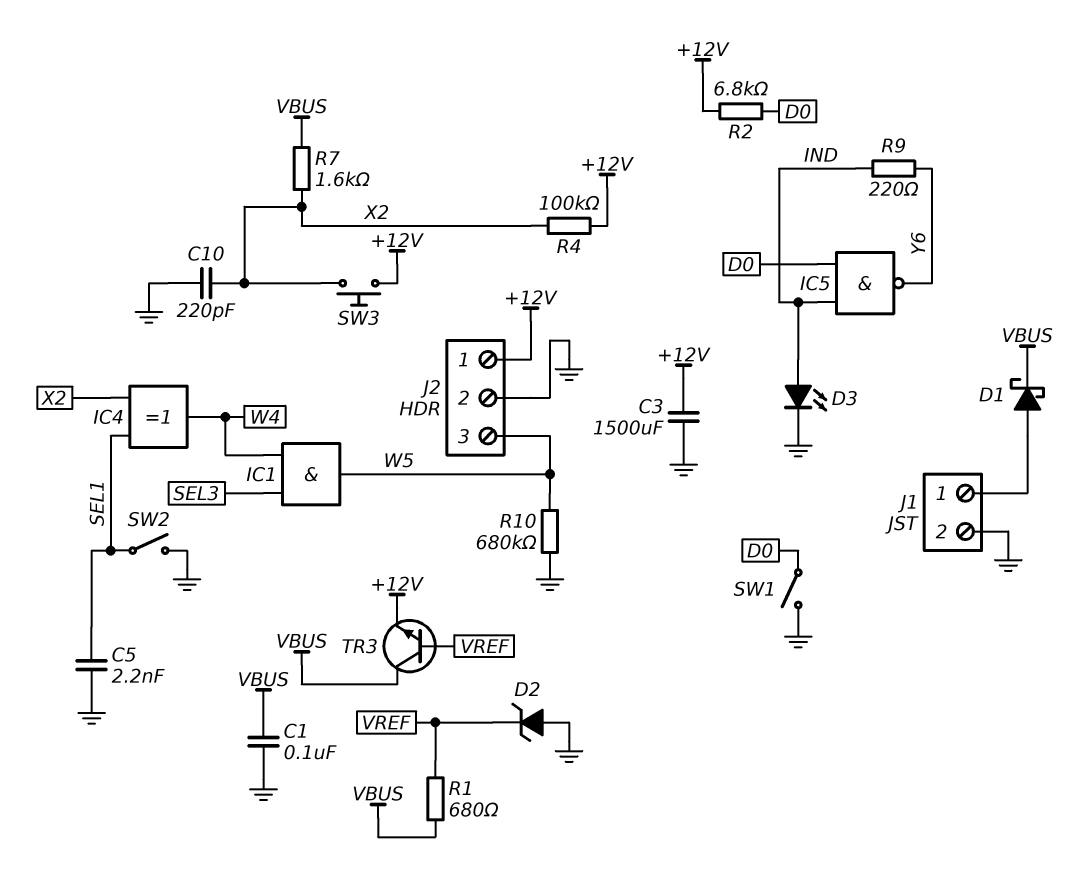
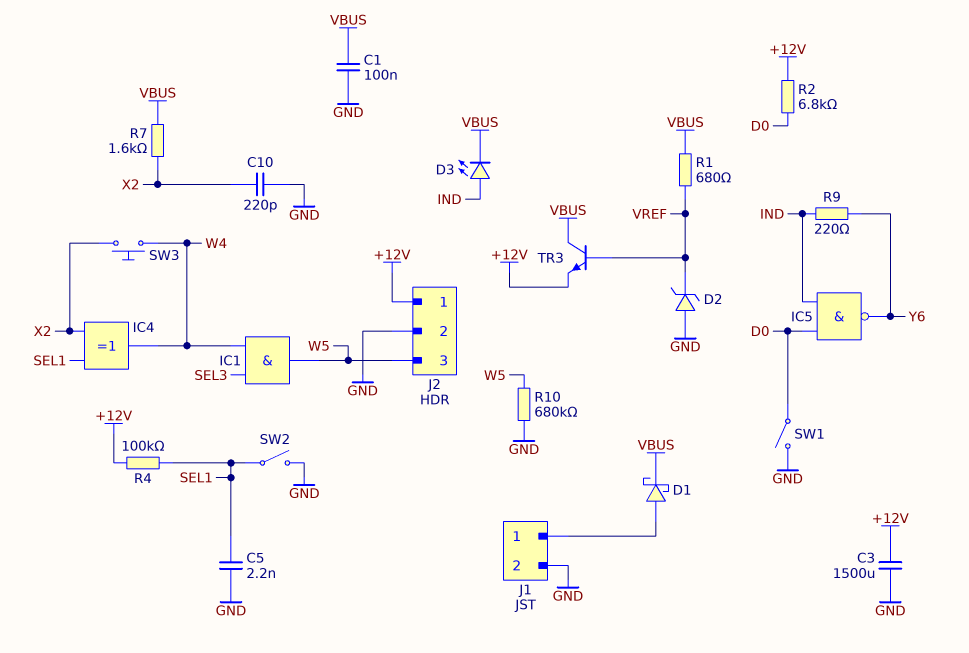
D3: LED (A IND, K GND) -> LED (A IND, K VBUS)
R4: 100k (+12V, X2) -> 100k (+12V, SEL1)
SW3: button (+12V, X2) -> button (W4, X2)

